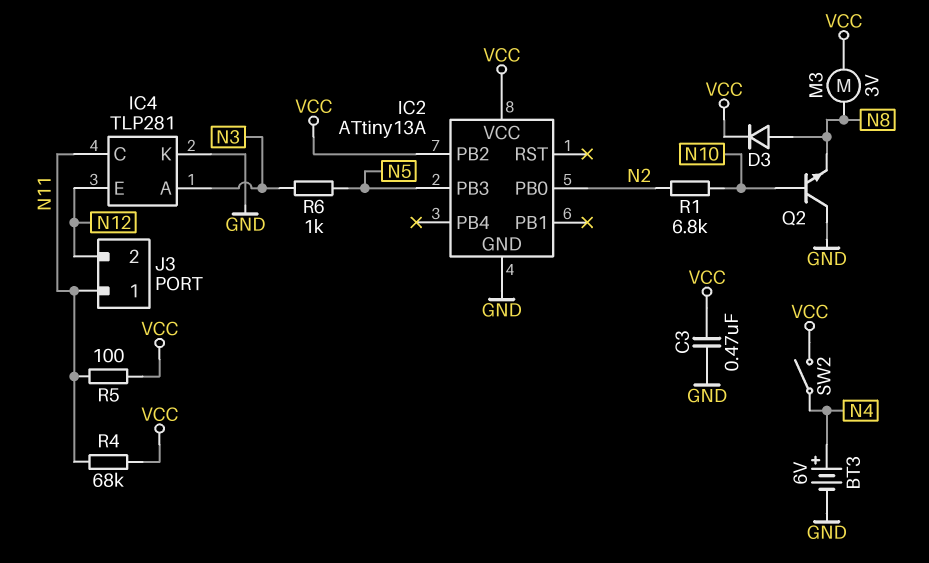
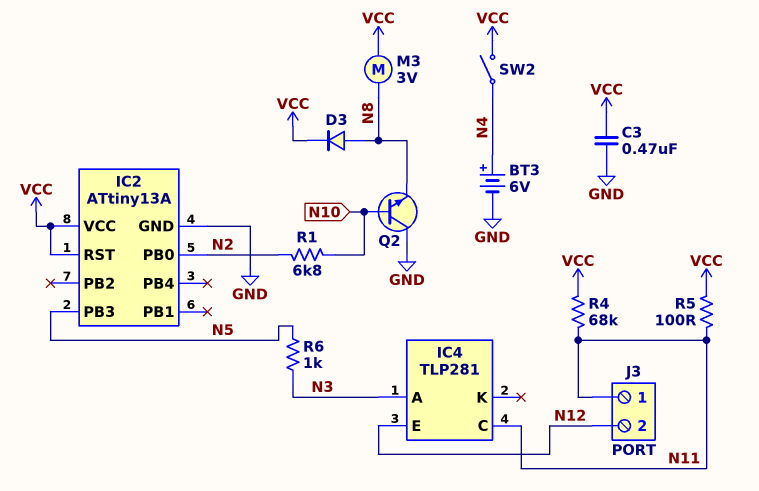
IC2 pin PB2: VCC -> none
IC2 pin RST: none -> VCC
IC4 pin K: GND -> none

